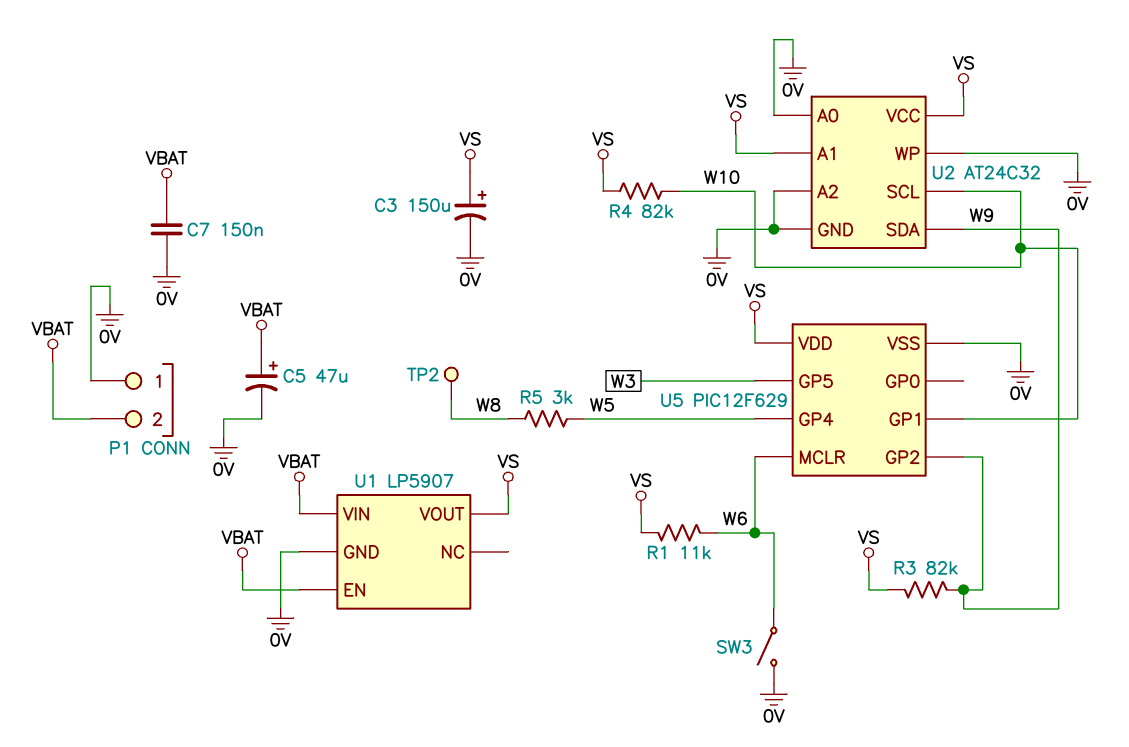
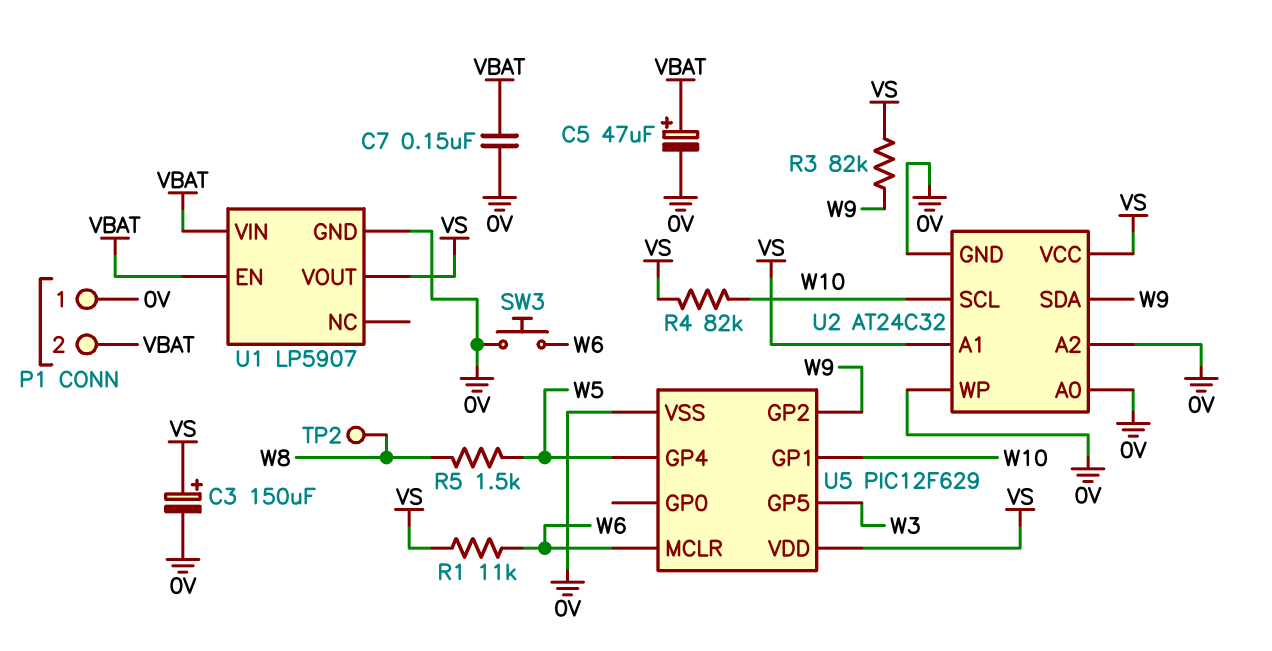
R5: 3k (W5, W8) -> 1.5k (W5, W8)
SW3: switch (0V, W6) -> button (0V, W6)

